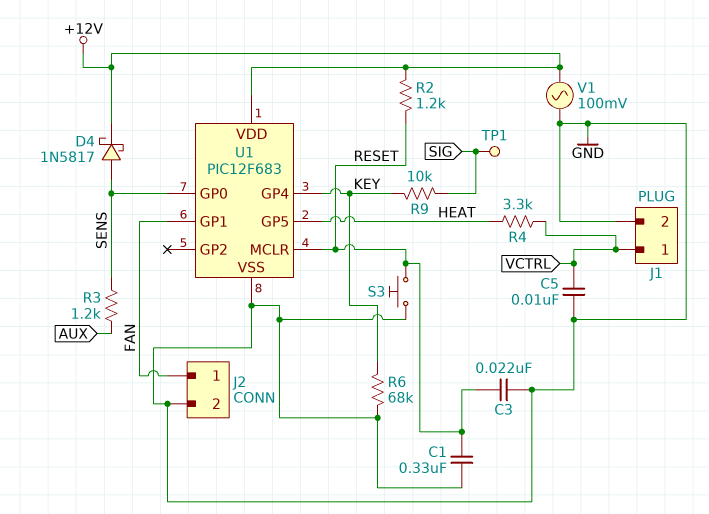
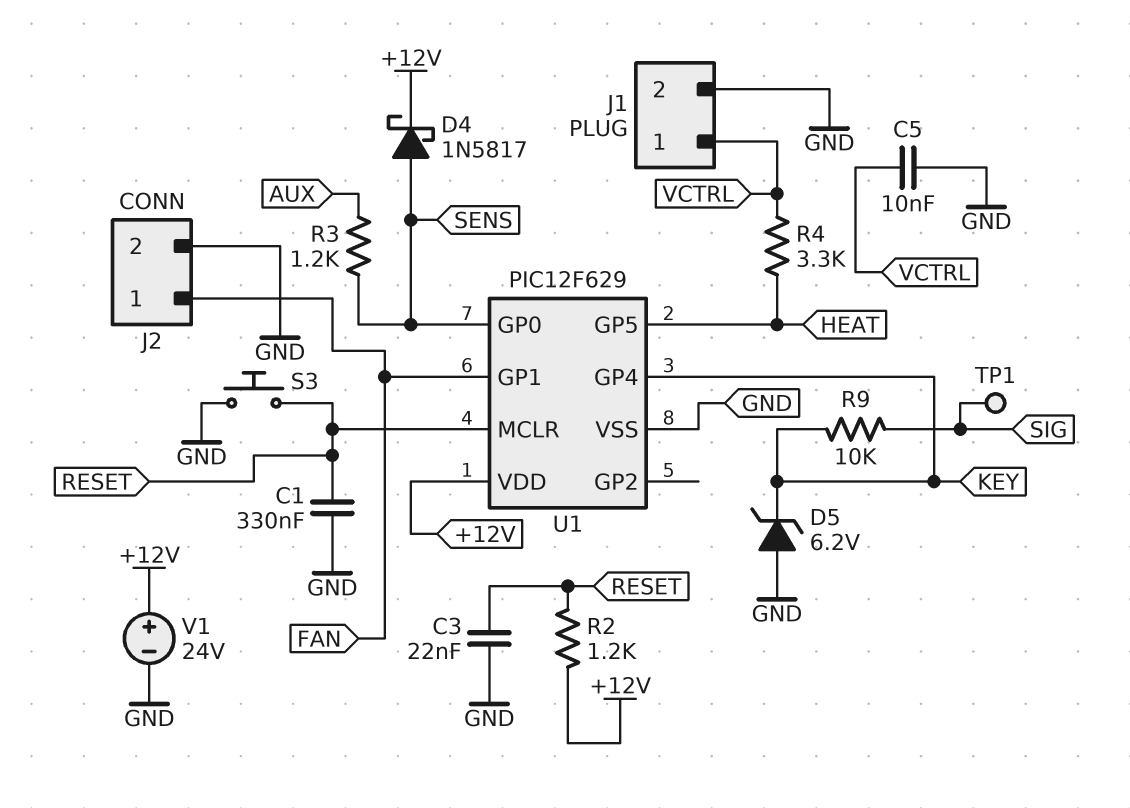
D5: none -> zener 6.2V (A GND, K KEY)
R6: 68k (GND, KEY) -> none
U1: PIC12F683 -> PIC12F629
V1: AC 100mV (+12V, GND) -> 24V (plus +12V, minus GND)

